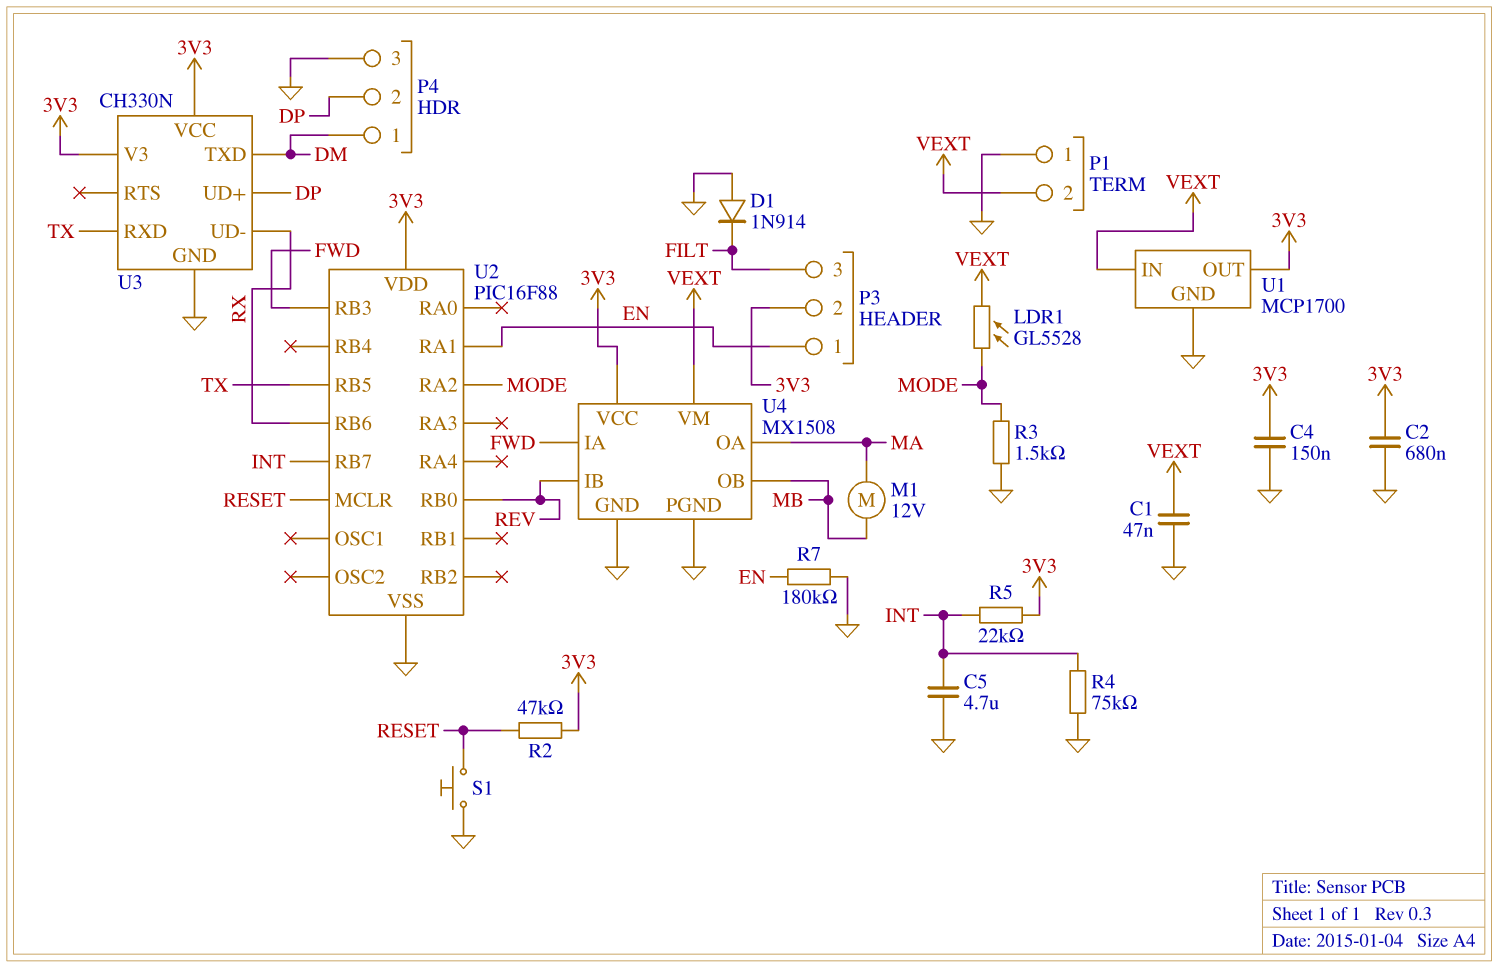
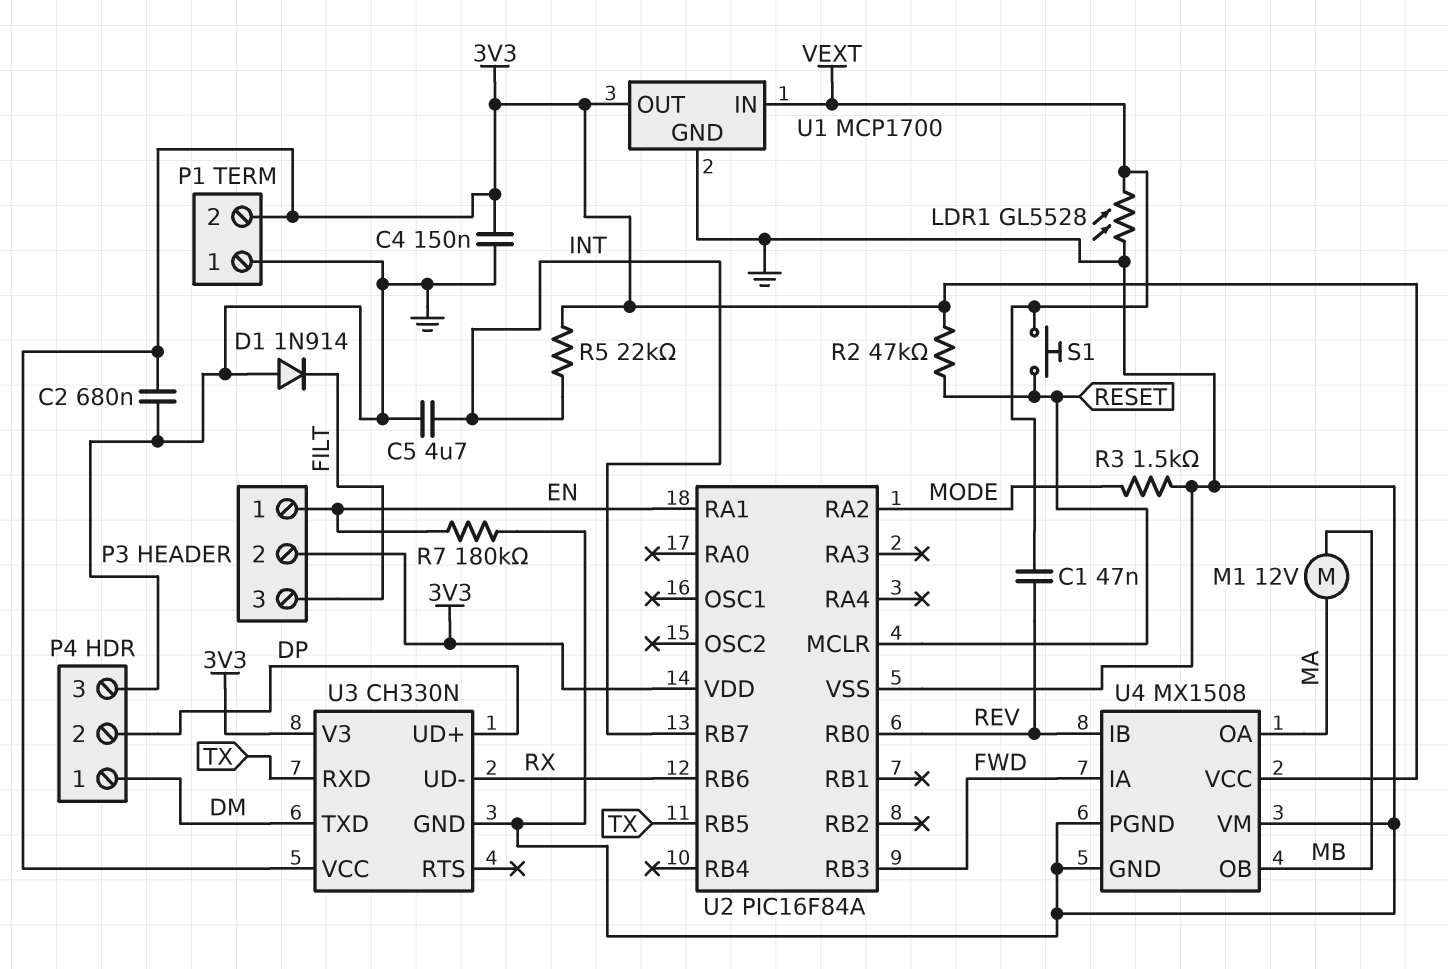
C1: 47nF (GND, VEXT) -> 47nF (REV, VEXT)
LDR1: GL5528 (MODE, VEXT) -> GL5528 (GND, VEXT)
P1 pin 2: VEXT -> 3V3
R4: 75k (GND, INT) -> none
S1: button (GND, RESET) -> button (RESET, VEXT)
U2: PIC16F88 -> PIC16F84A
U4 pin VM: VEXT -> GND

